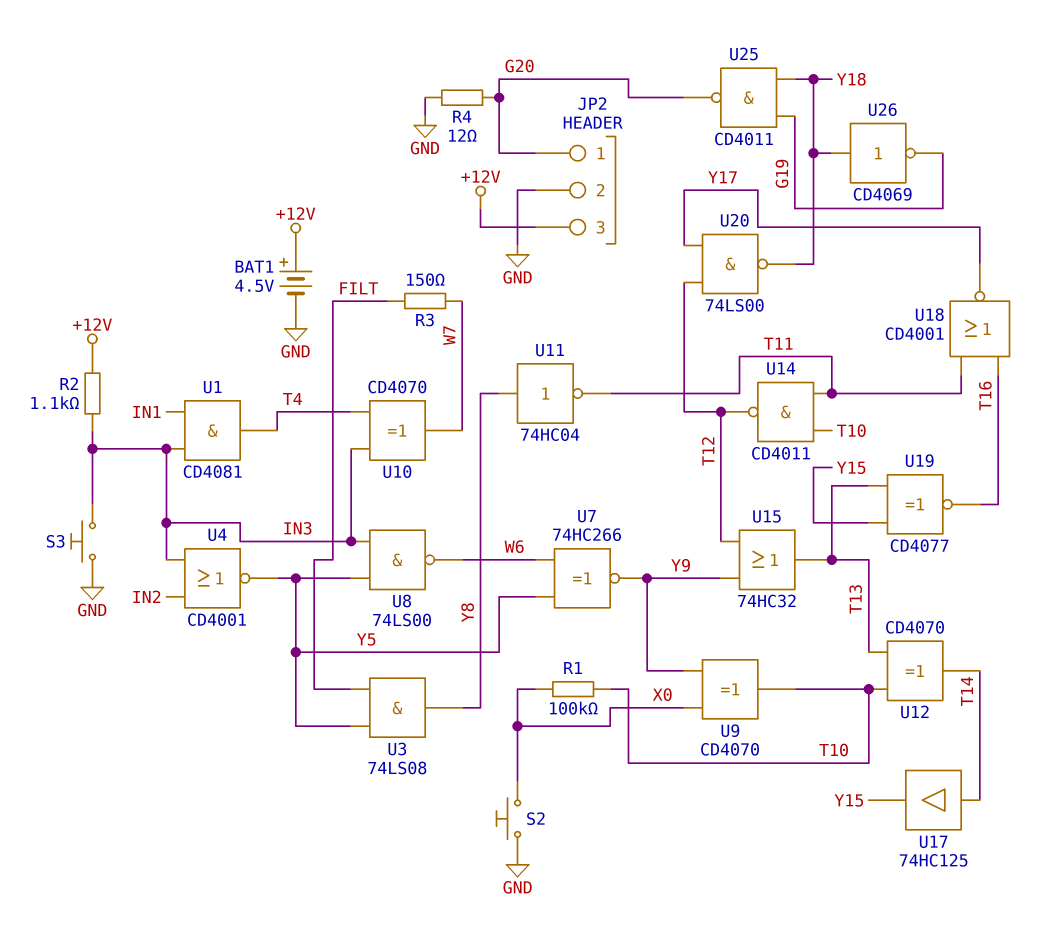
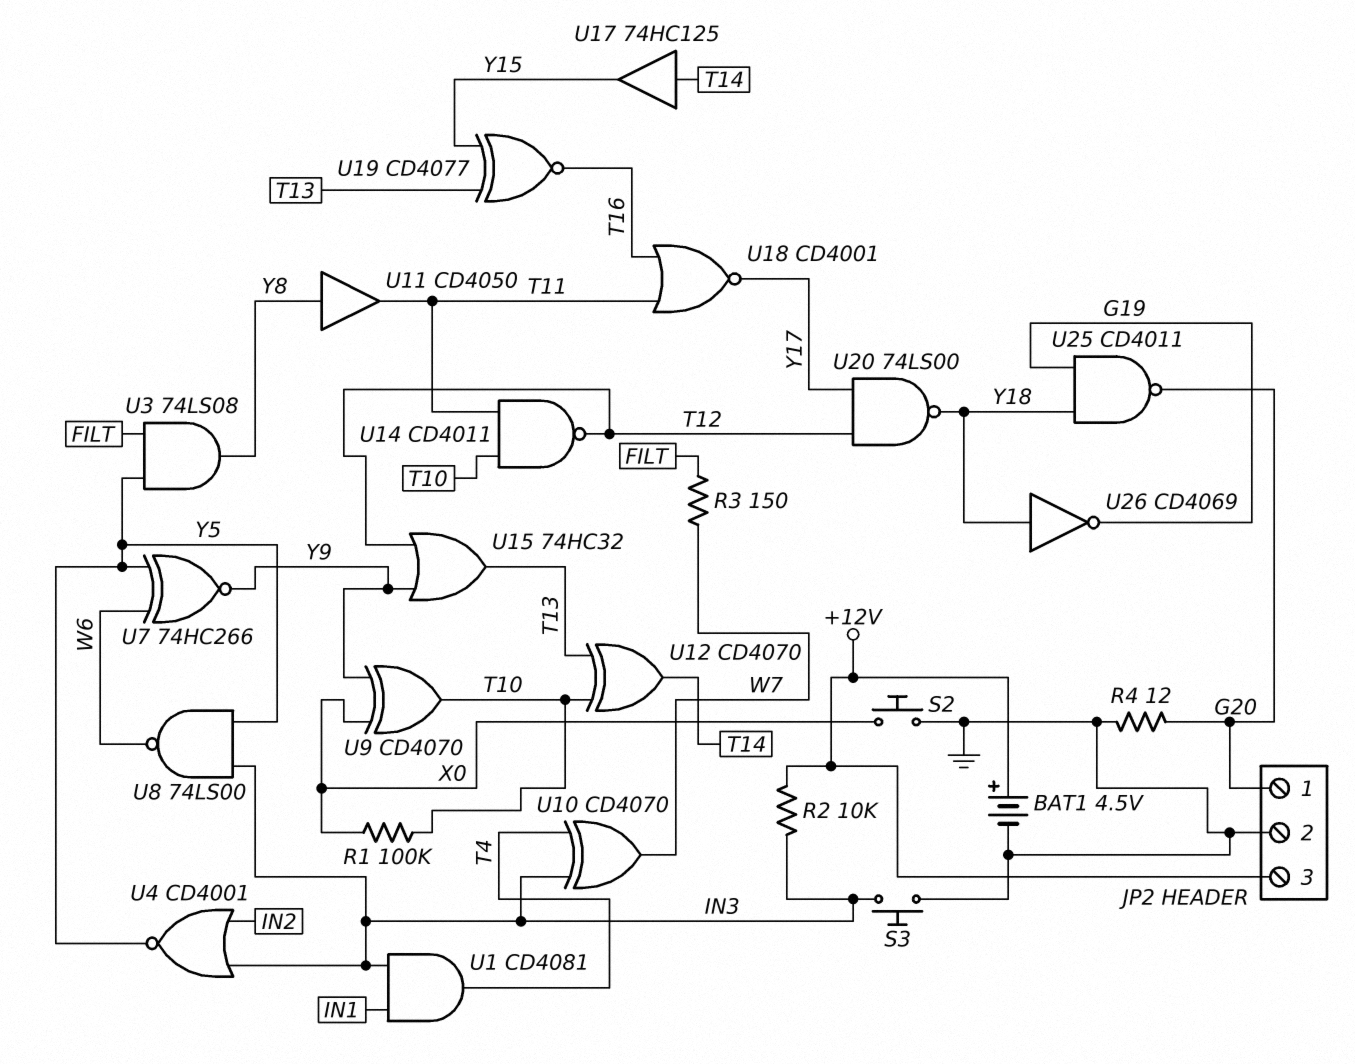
R2: 1.1k (+12V, IN3) -> 10k (+12V, IN3)
U11: NOT 74HC04 (in Y8, out T11) -> buffer CD4050 (in Y8, out T11)

